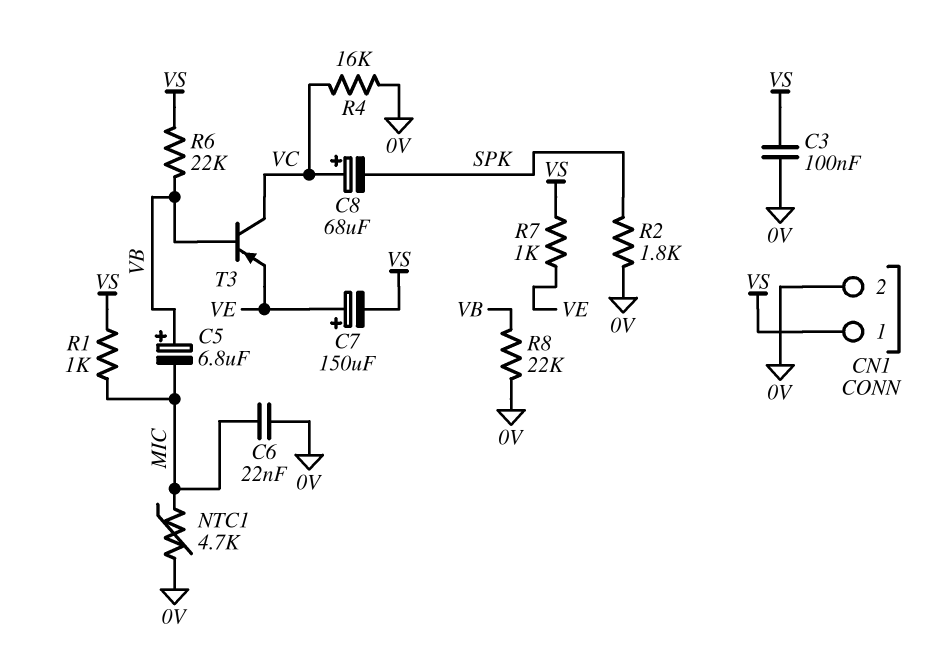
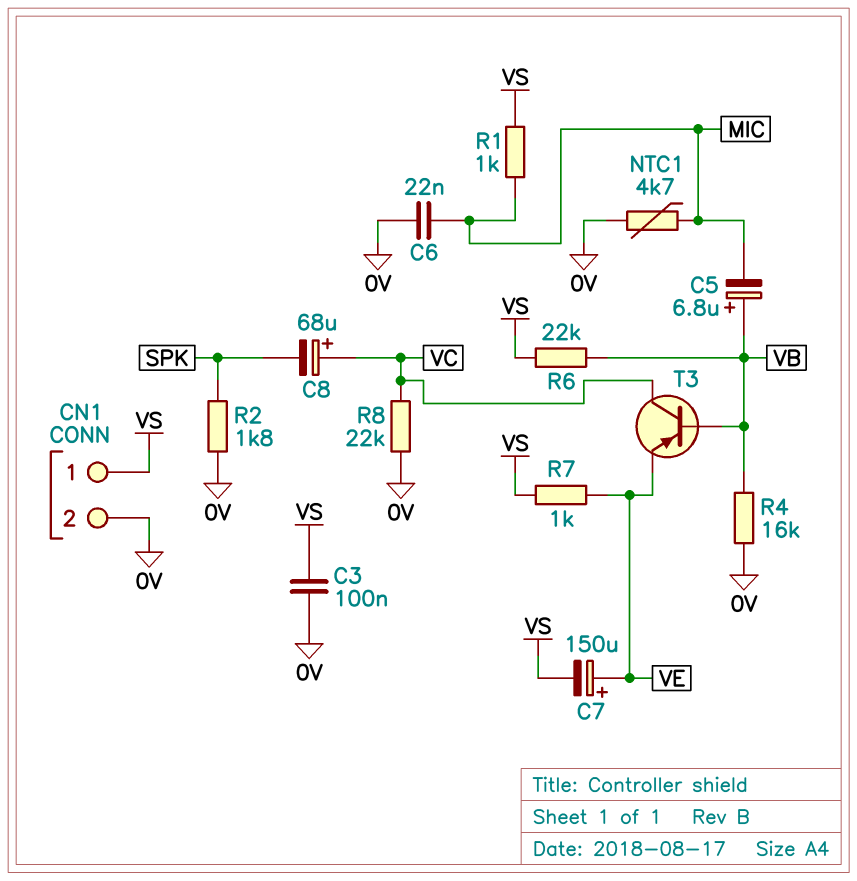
R4: 16k (0V, VC) -> 16k (0V, VB)
R8: 22k (0V, VB) -> 22k (0V, VC)

